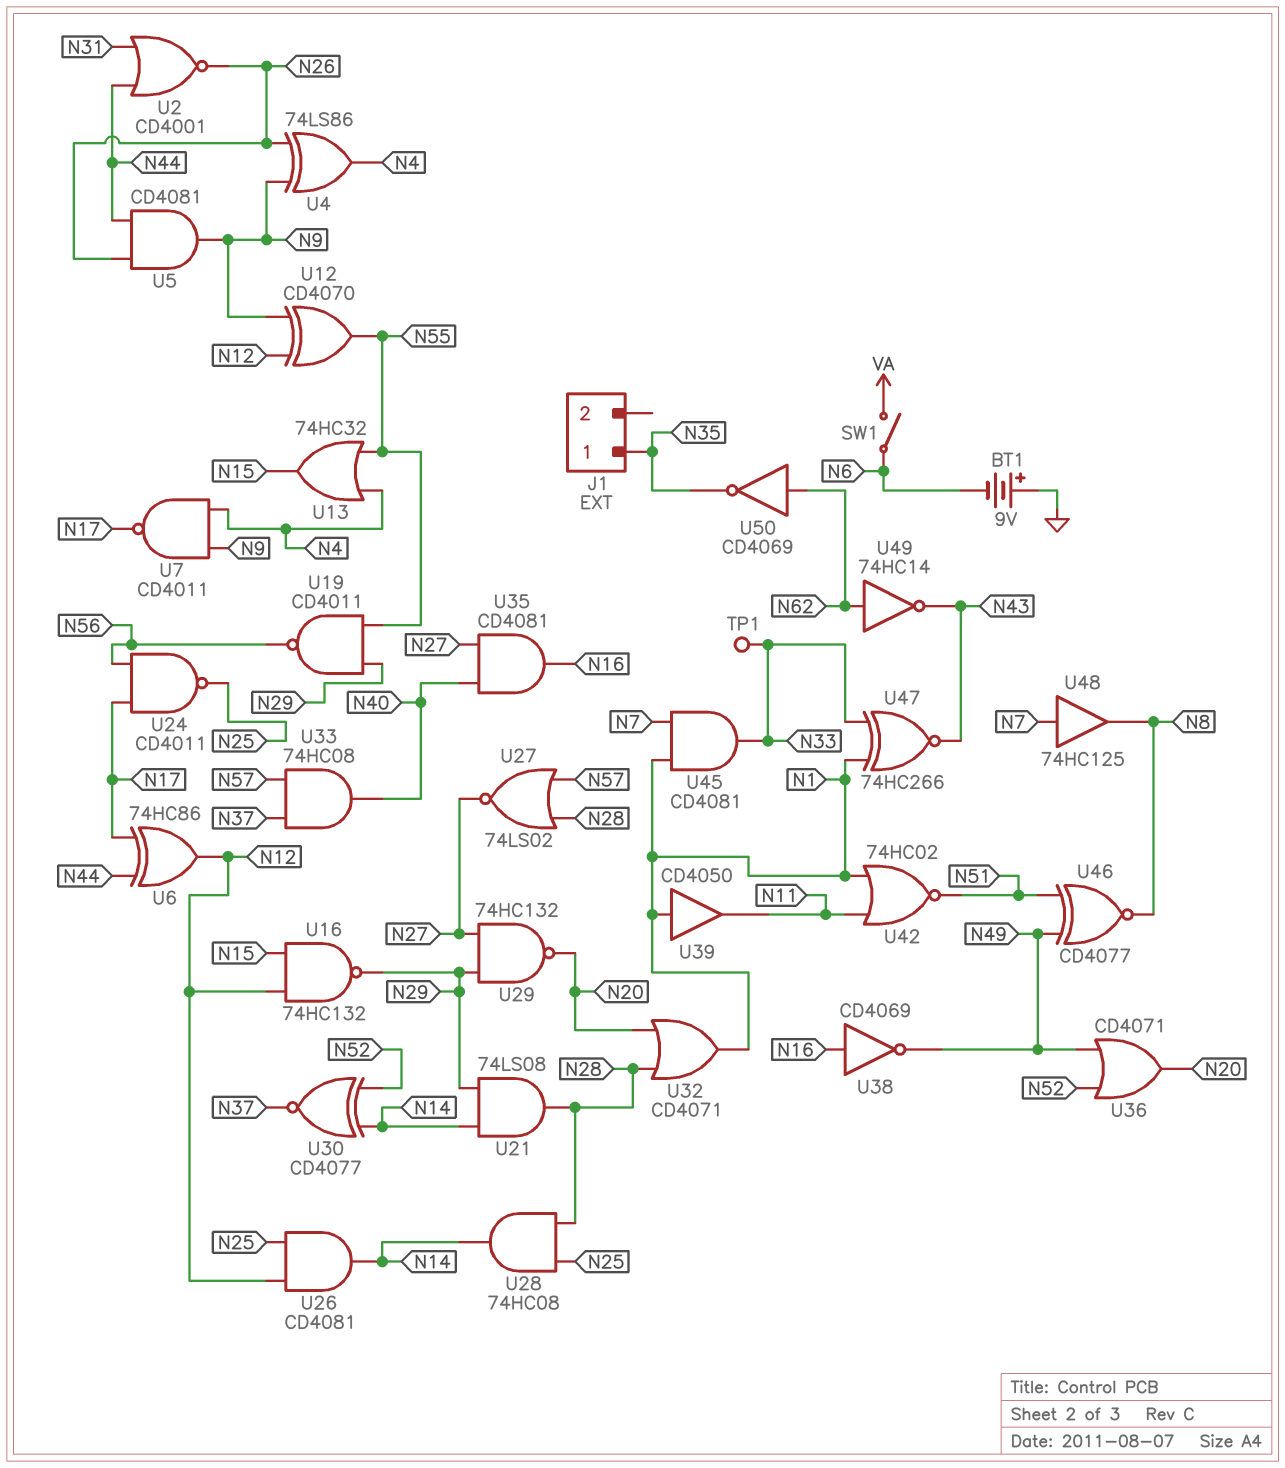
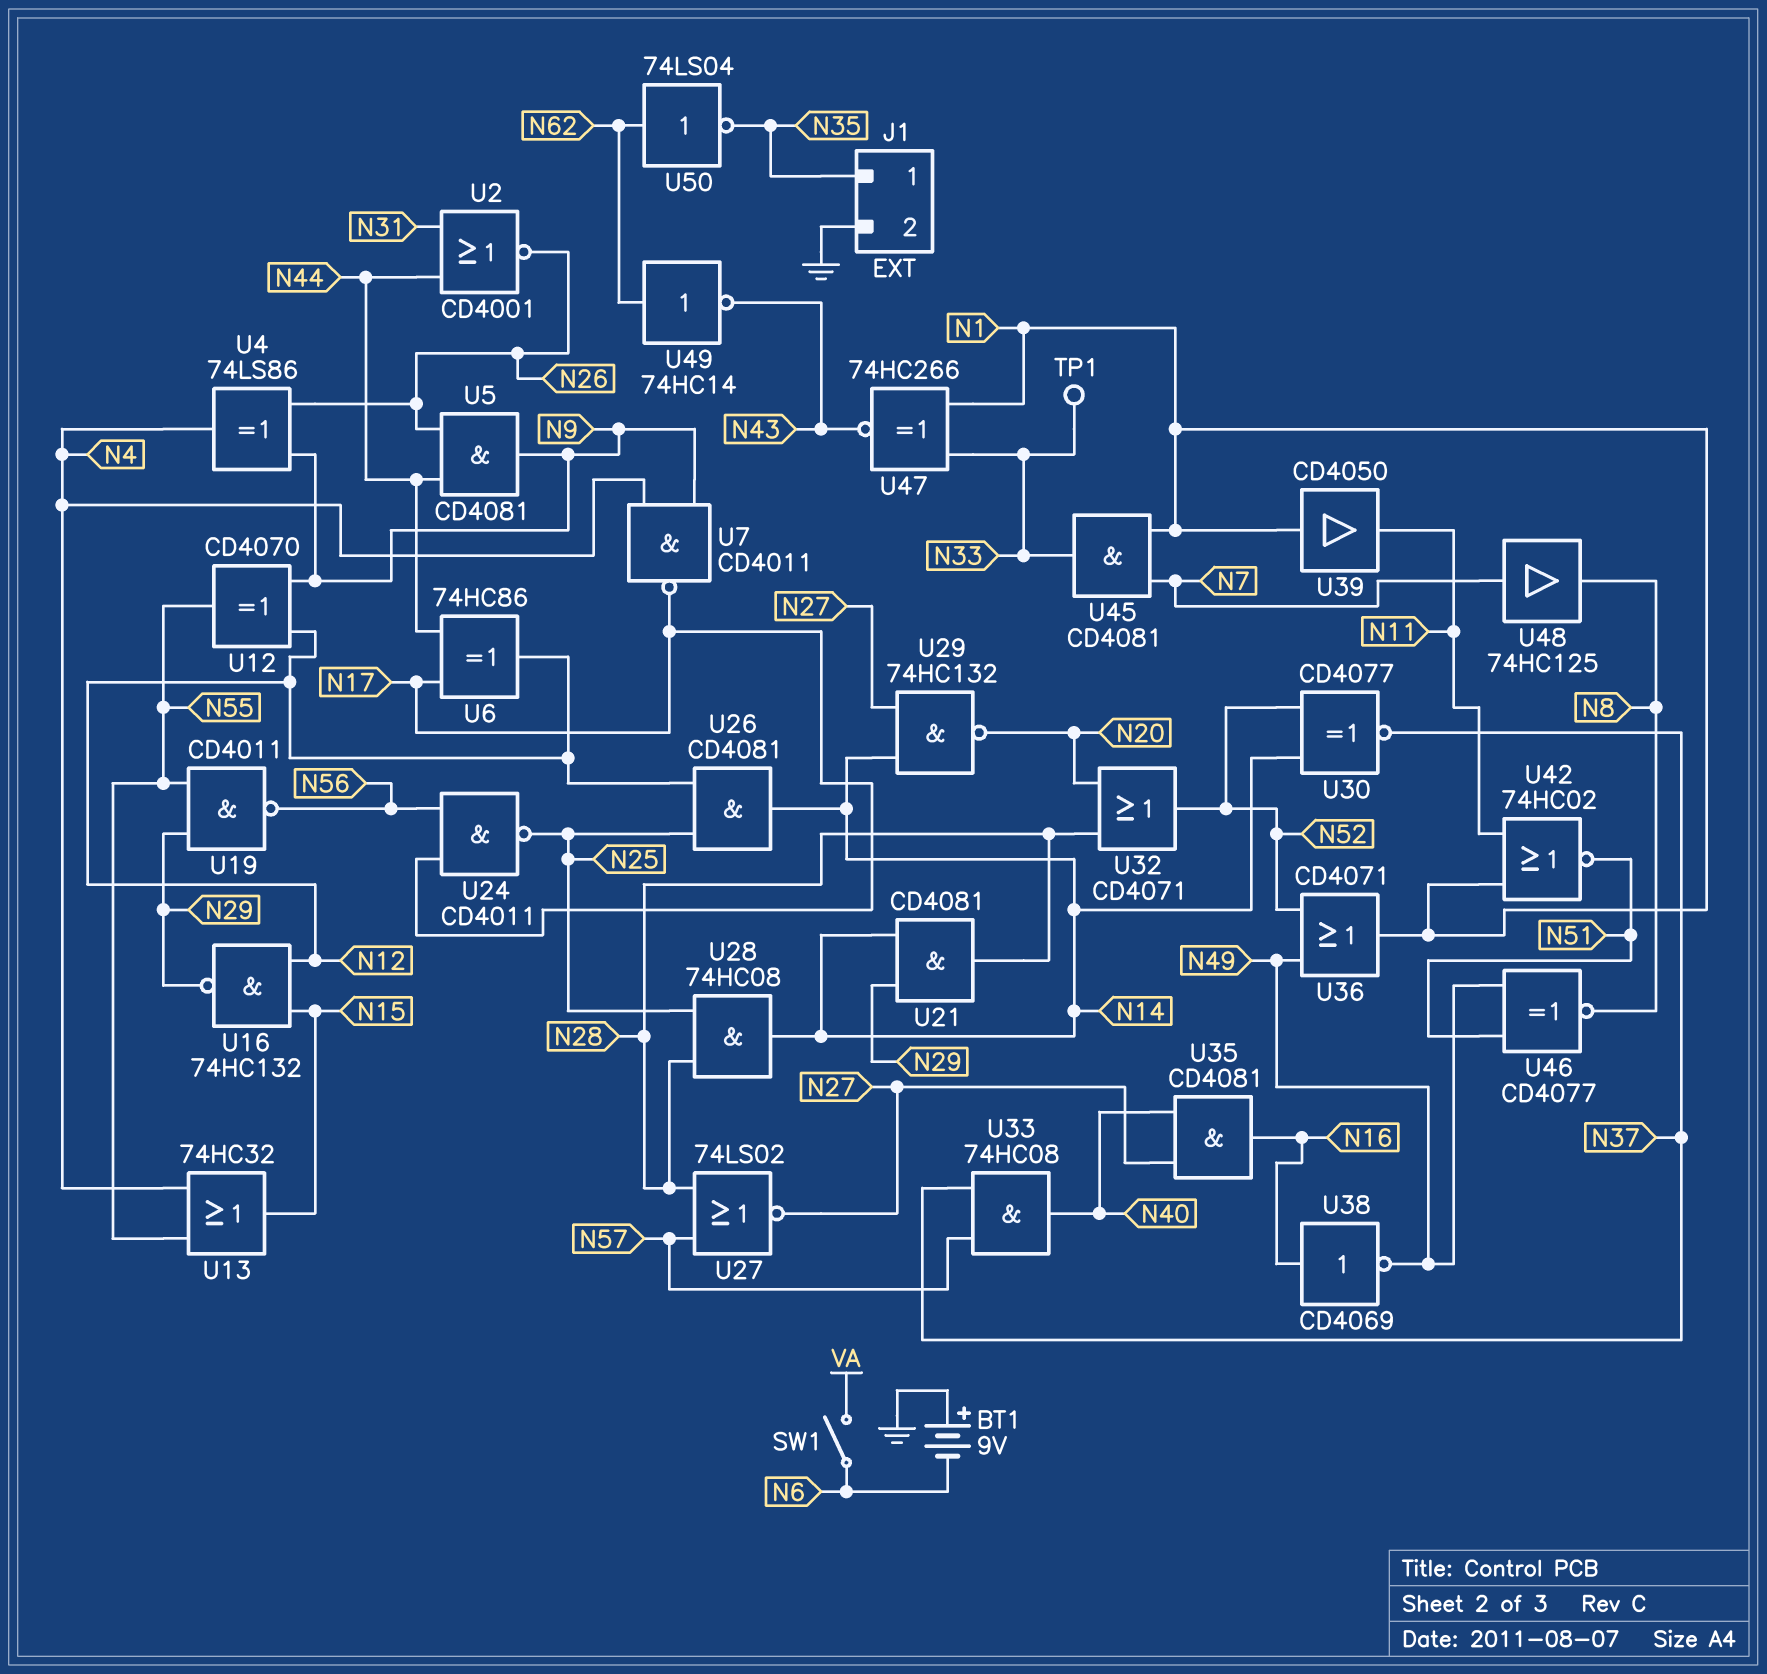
J1 pin 2: none -> GND
U21: AND 74LS08 (in N14, in N29, out N28) -> AND CD4081 (in N14, in N29, out N28)
U29: NAND 74HC132 (in N27, in N29, out N20) -> NAND 74HC132 (in N14, in N27, out N20)
U32: OR CD4071 (in N20, in N28, out N1) -> OR CD4071 (in N20, in N28, out N52)
U36: OR CD4071 (in N49, in N52, out N20) -> OR CD4071 (in N49, in N52, out N1)
U50: NOT CD4069 (in N62, out N35) -> NOT 74LS04 (in N62, out N35)

